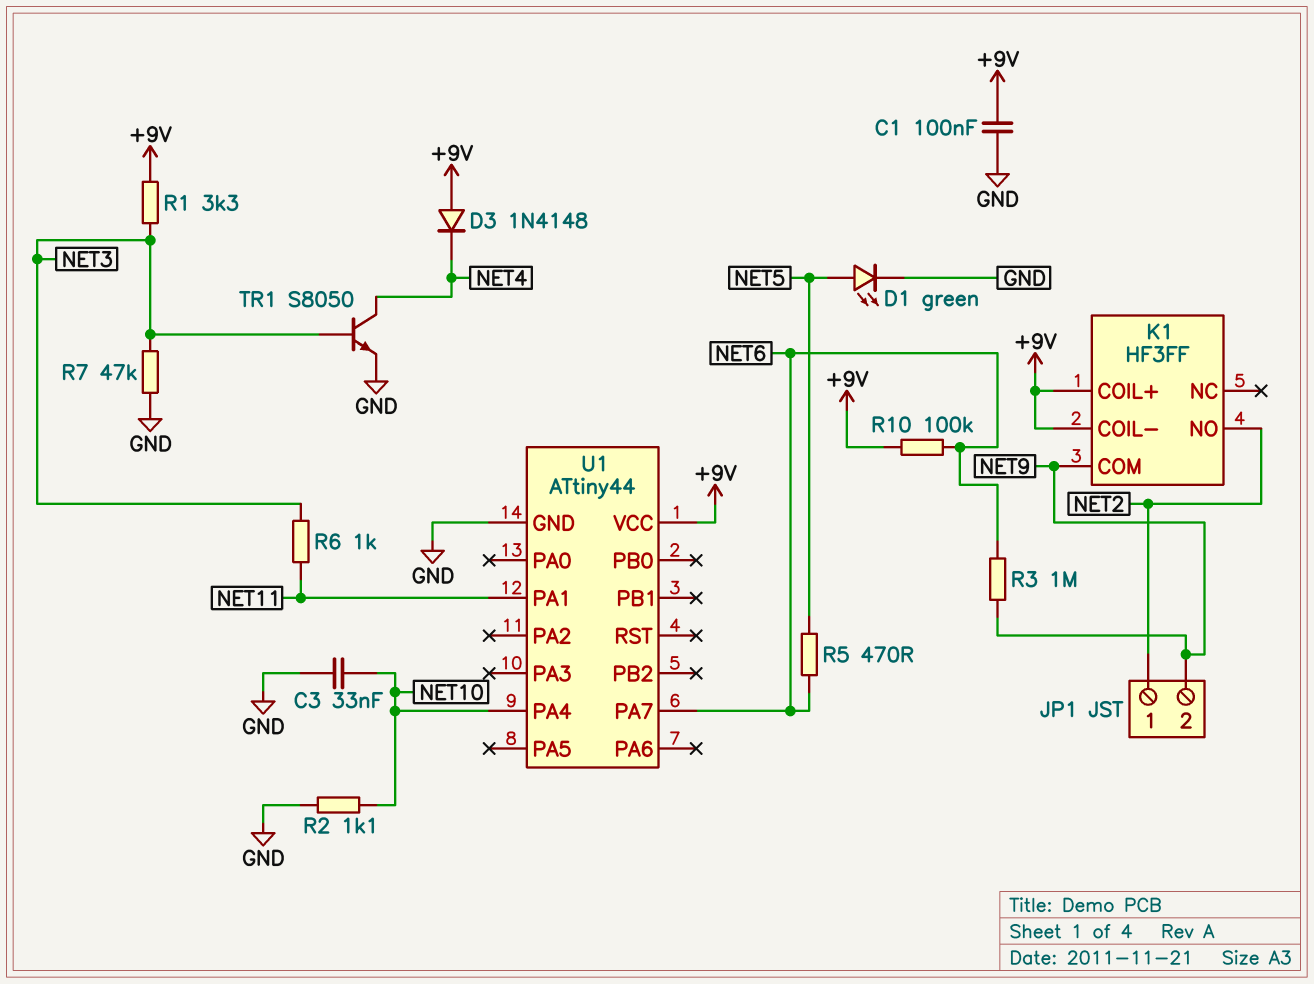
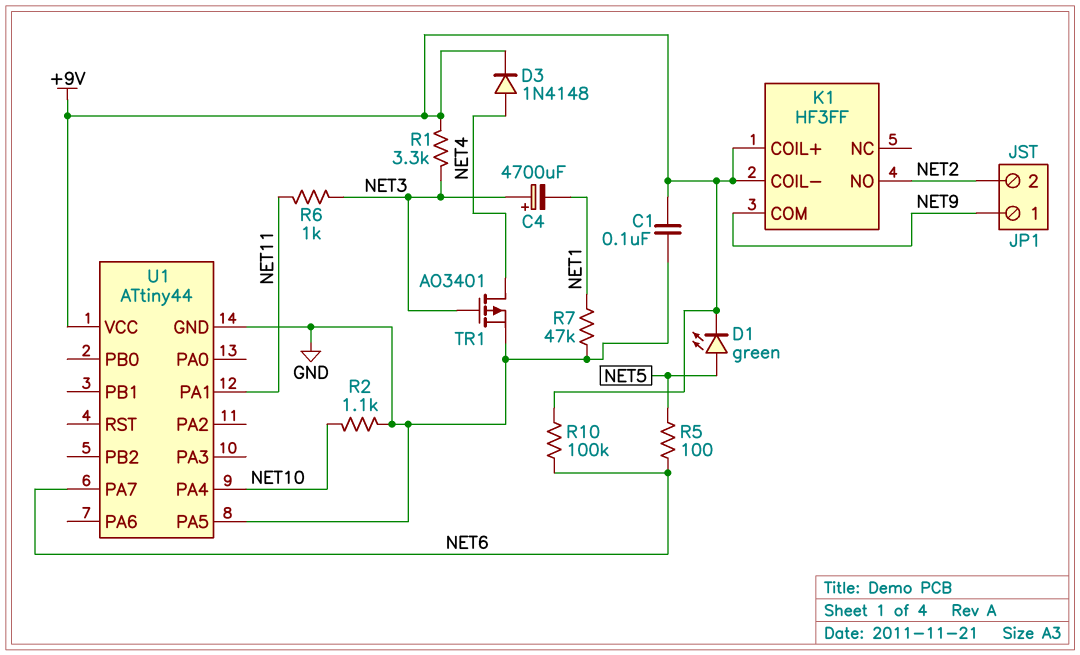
C3: 33nF (GND, NET10) -> none
C4: none -> 4700uF (plus NET3, minus NET1)
D1: LED green (A NET5, K GND) -> LED green (A NET5, K +9V)
D3: diode 1N4148 (A +9V, K NET4) -> diode 1N4148 (A NET4, K +9V)
JP1 pin 1: NET2 -> NET9
JP1 pin 2: NET9 -> NET2
R3: 1M (NET6, NET9) -> none
R5: 470 (NET5, NET6) -> 100 (NET5, NET6)
R7: 47k (GND, NET3) -> 47k (GND, NET1)
TR1: NPN S8050 (B NET3, C NET4, E GND) -> PMOS AO3401 (G NET3, D NET4, S GND)
U1 pin PA5: none -> GND

